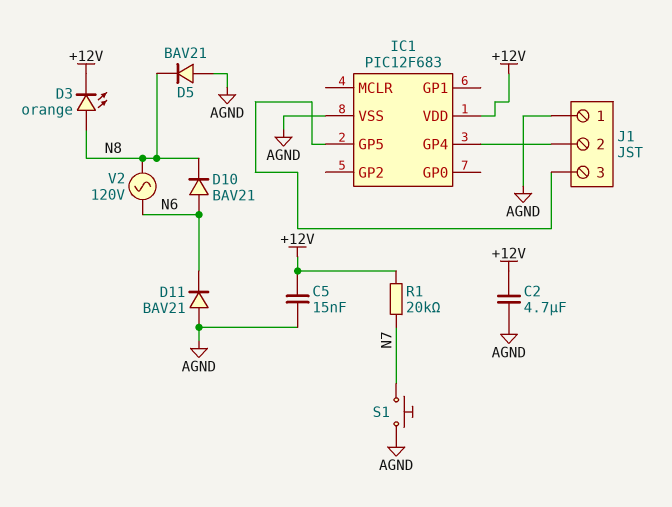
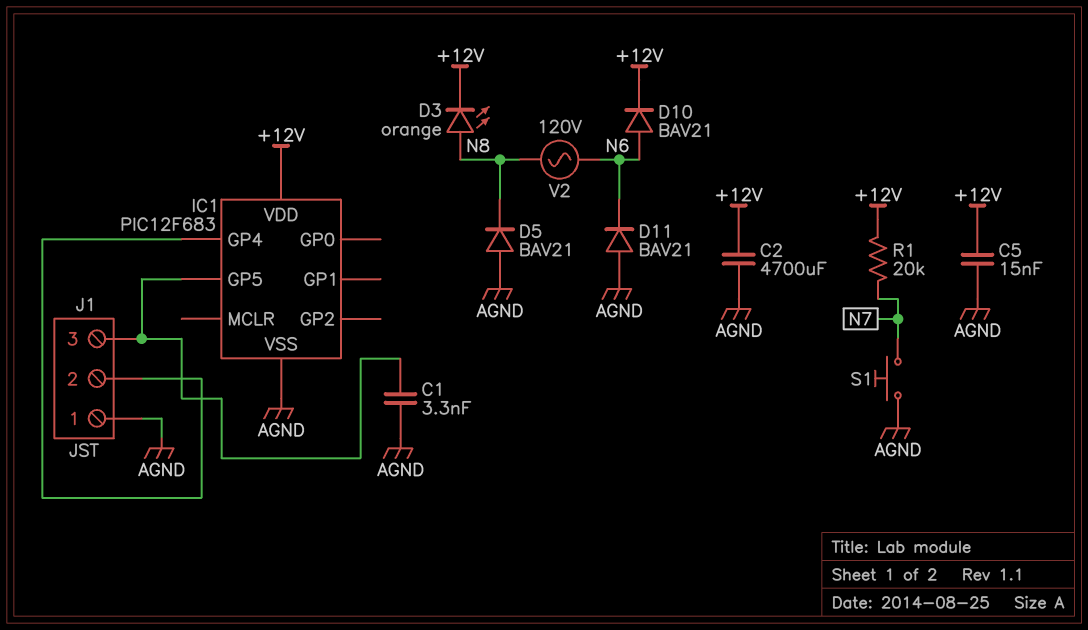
C1: none -> 3.3nF (AGND, IC1/GP5)
C2: 4.7uF (+12V, AGND) -> 4700uF (+12V, AGND)
D10: diode BAV21 (A N6, K N8) -> diode BAV21 (A N6, K +12V)

